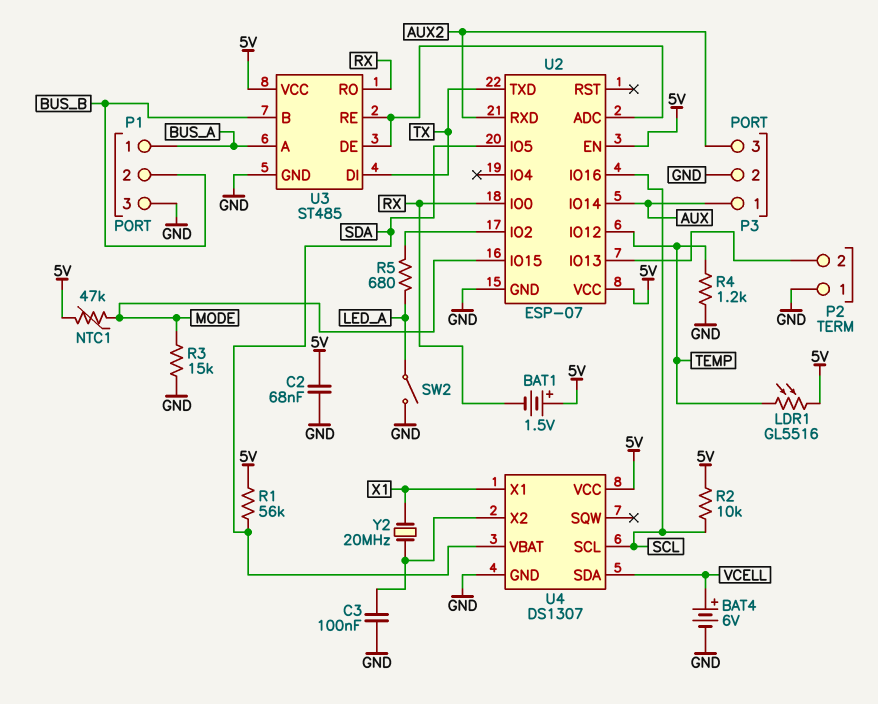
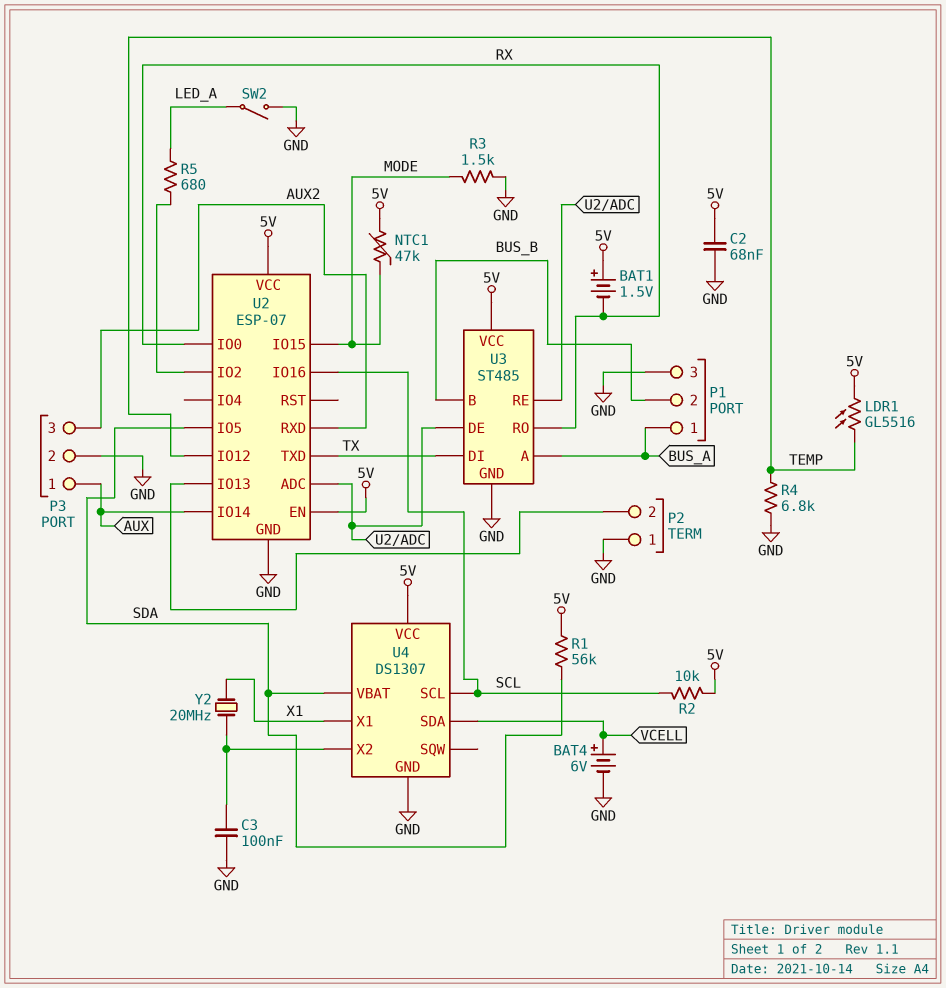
R3: 15k (GND, MODE) -> 1.5k (GND, MODE)
R4: 1.2k (GND, TEMP) -> 6.8k (GND, TEMP)

